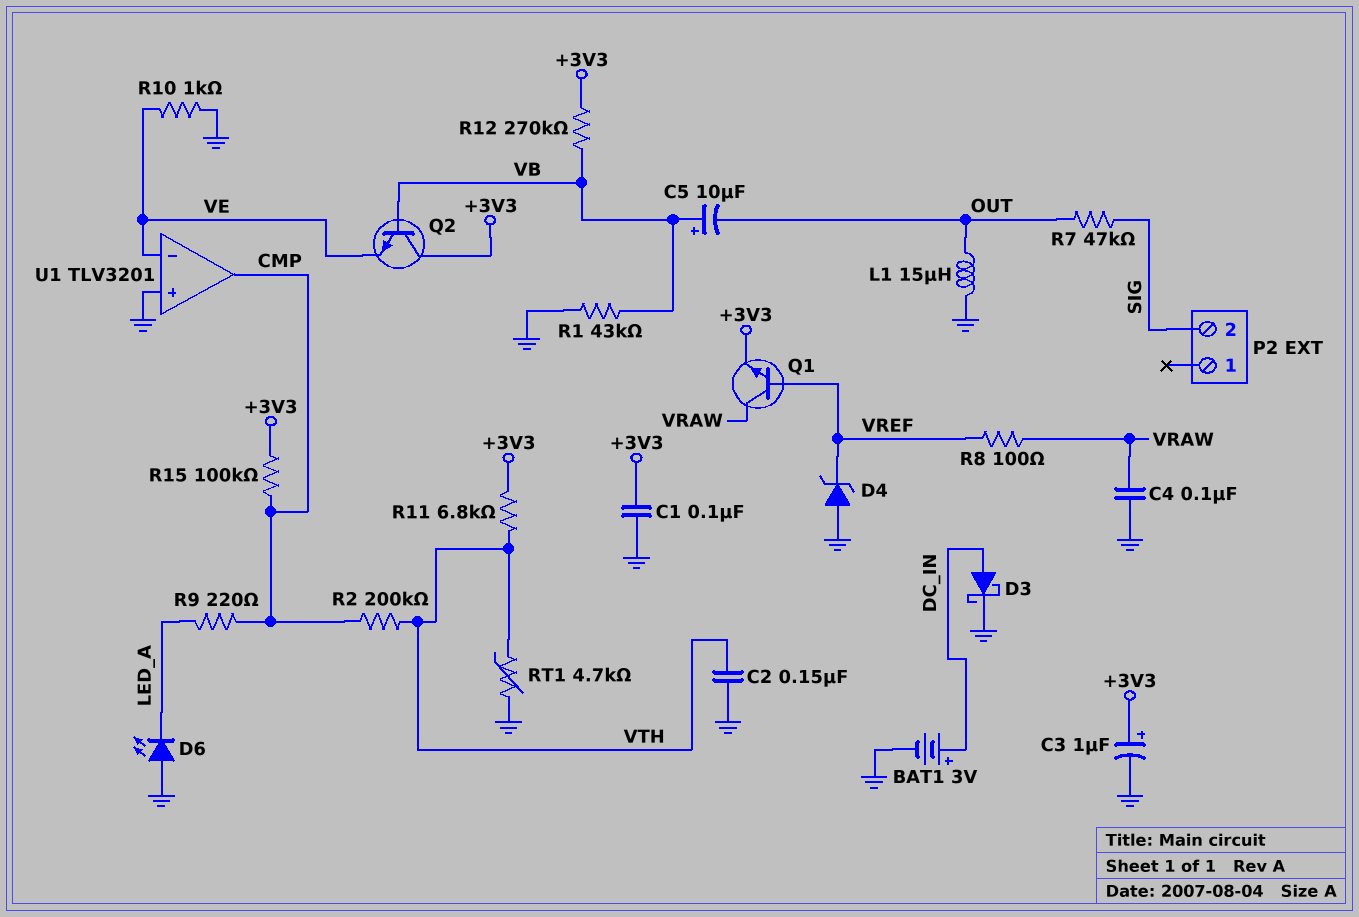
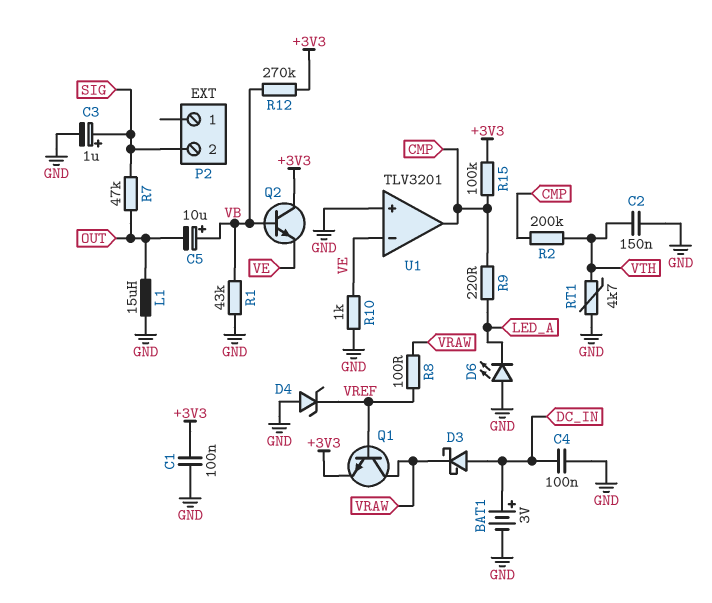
C3: 1uF (plus +3V3, minus GND) -> 1uF (plus SIG, minus GND)
C4: 100nF (GND, VRAW) -> 100nF (DC_IN, GND)
D3: schottky (A DC_IN, K GND) -> schottky (A DC_IN, K VRAW)
R11: 6.8k (+3V3, VTH) -> none

